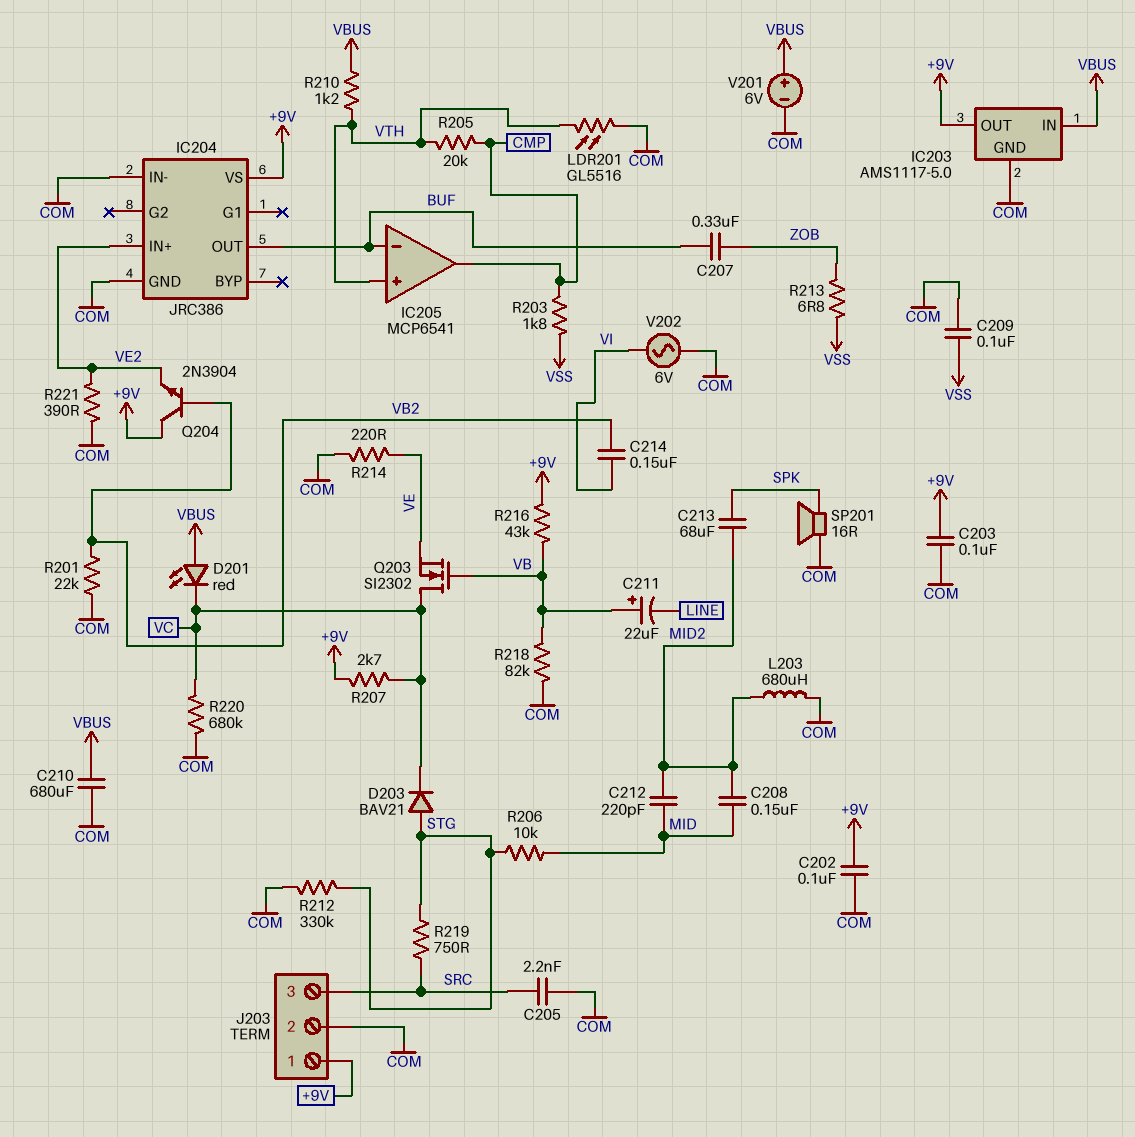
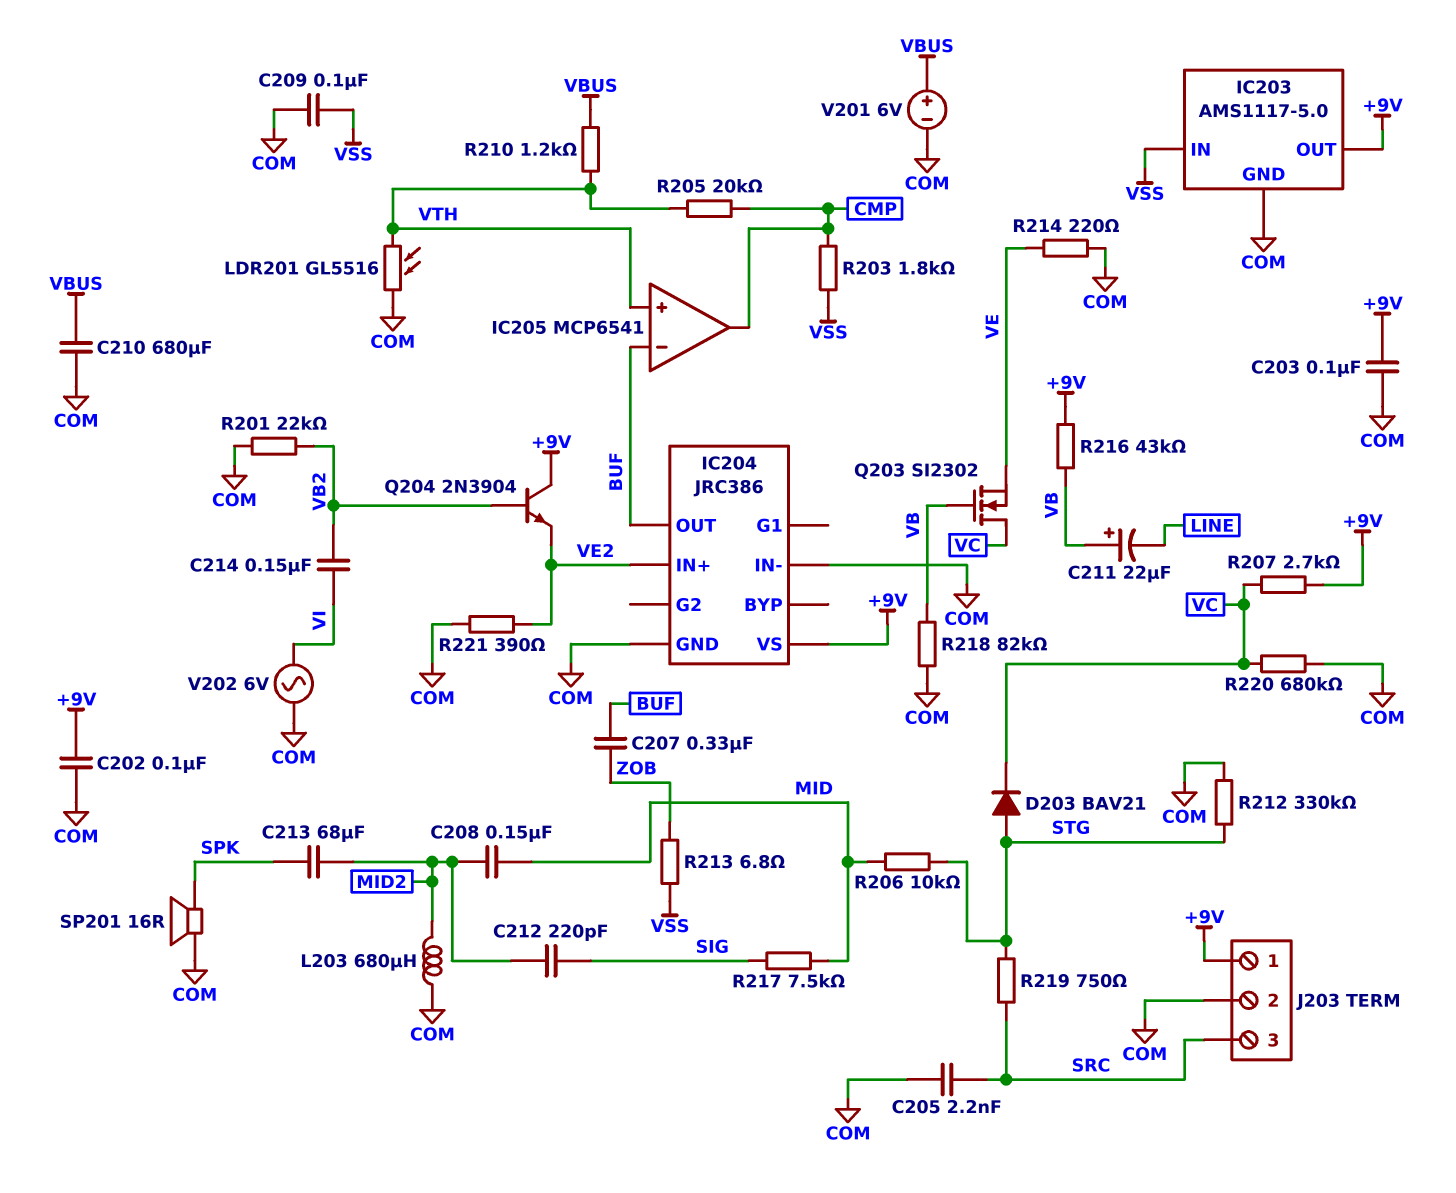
C212: 220pF (MID, MID2) -> 220pF (MID2, SIG)
D201: LED red (A VBUS, K VC) -> none
IC203 pin IN: VBUS -> VSS
R217: none -> 7.5k (MID, SIG)

